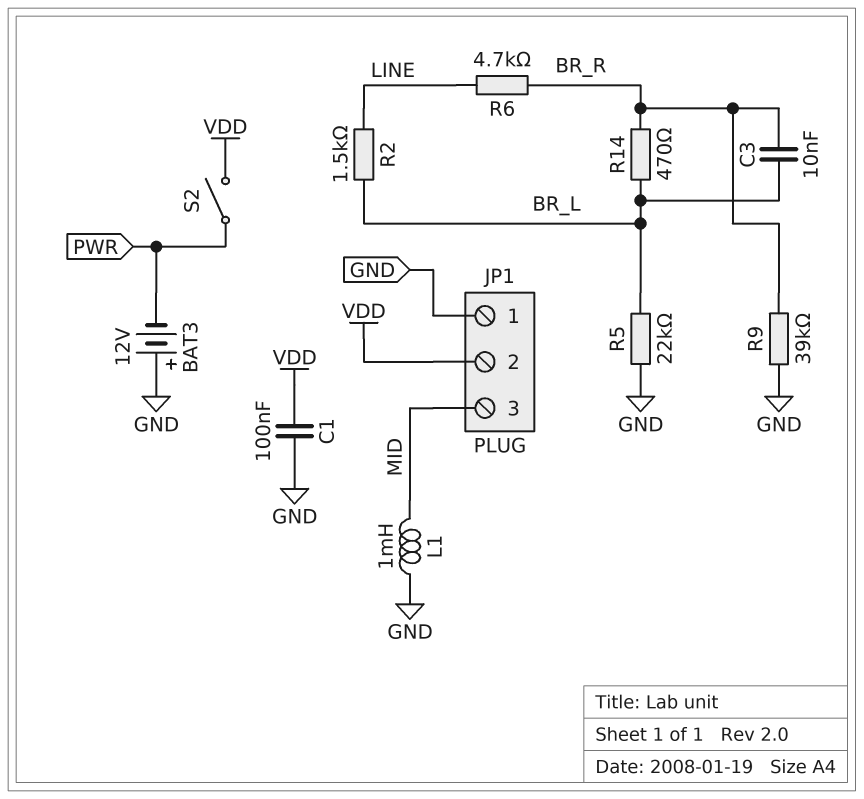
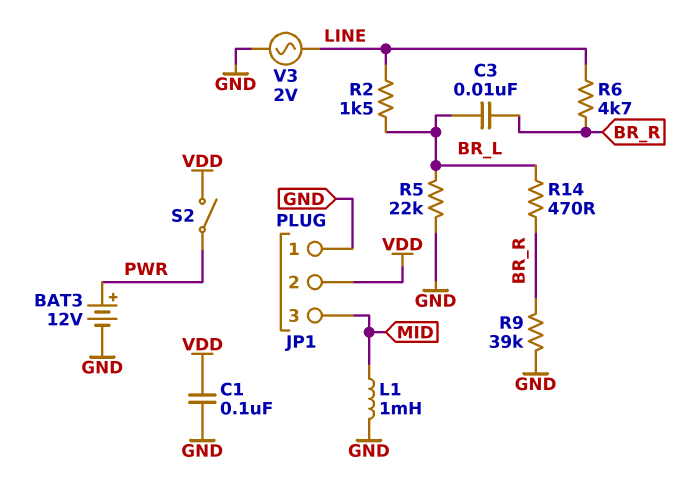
BAT3: 12V (plus GND, minus PWR) -> 12V (plus PWR, minus GND)
V3: none -> AC 2V (GND, LINE)

